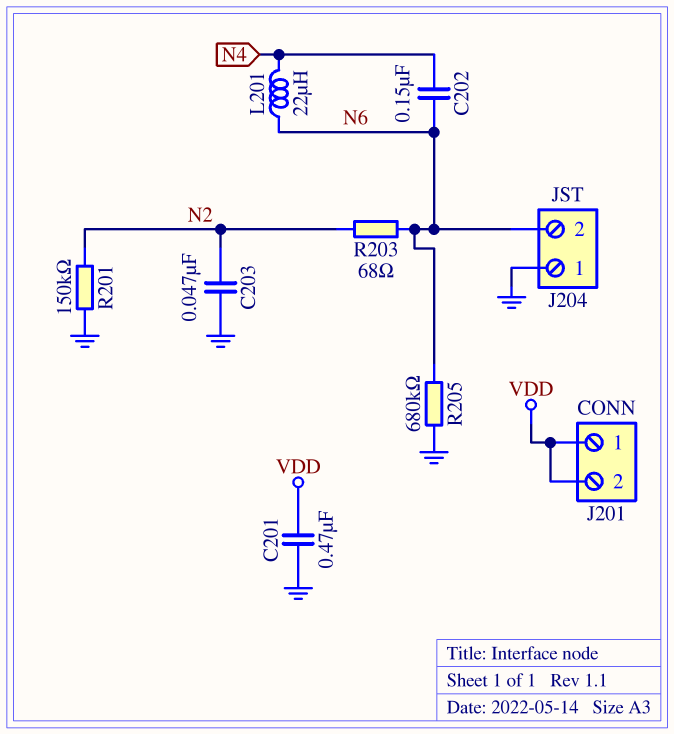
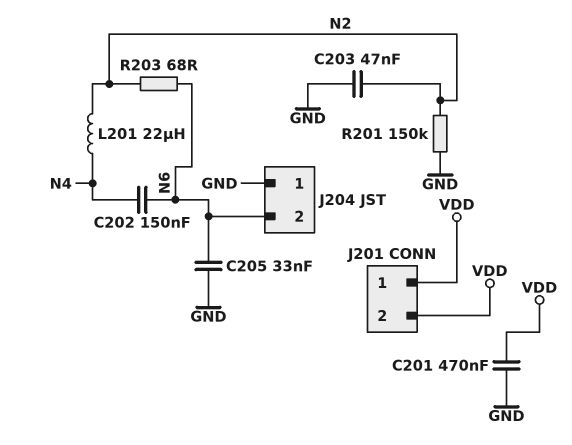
C205: none -> 33nF (GND, N6)
L201: 22uH (N4, N6) -> 22uH (N2, N4)
R205: 680k (GND, N6) -> none

